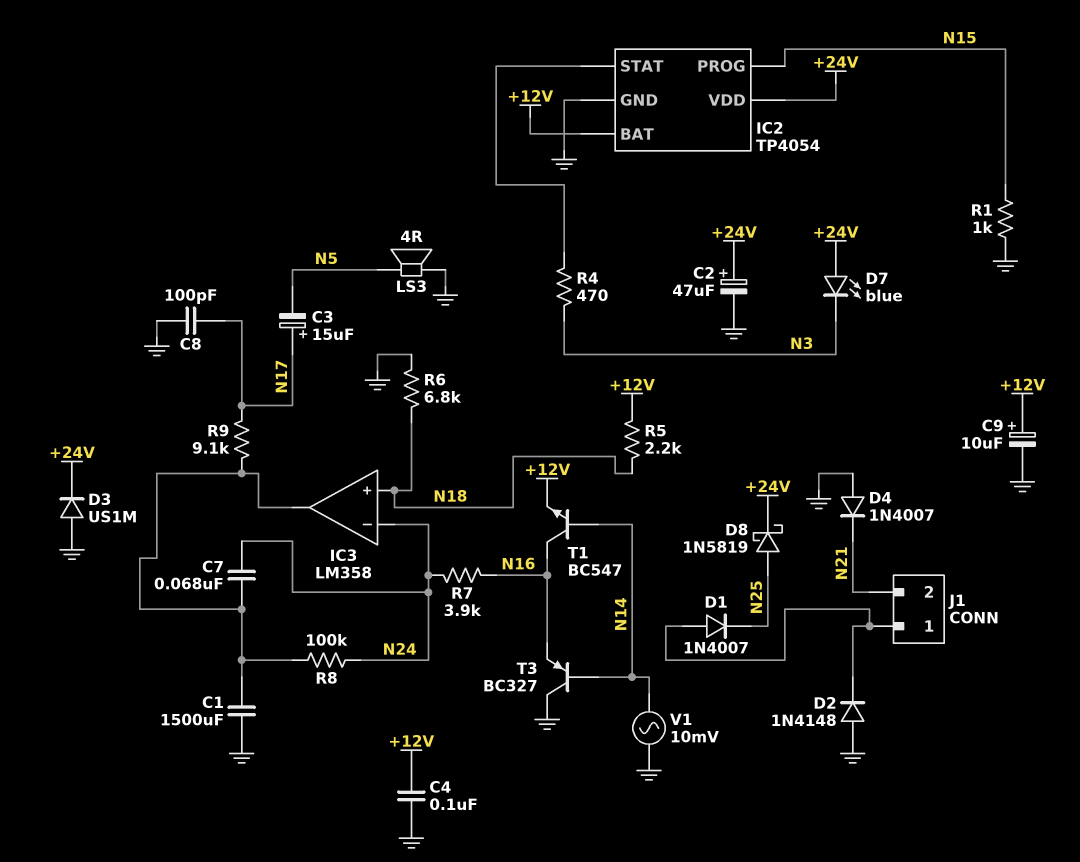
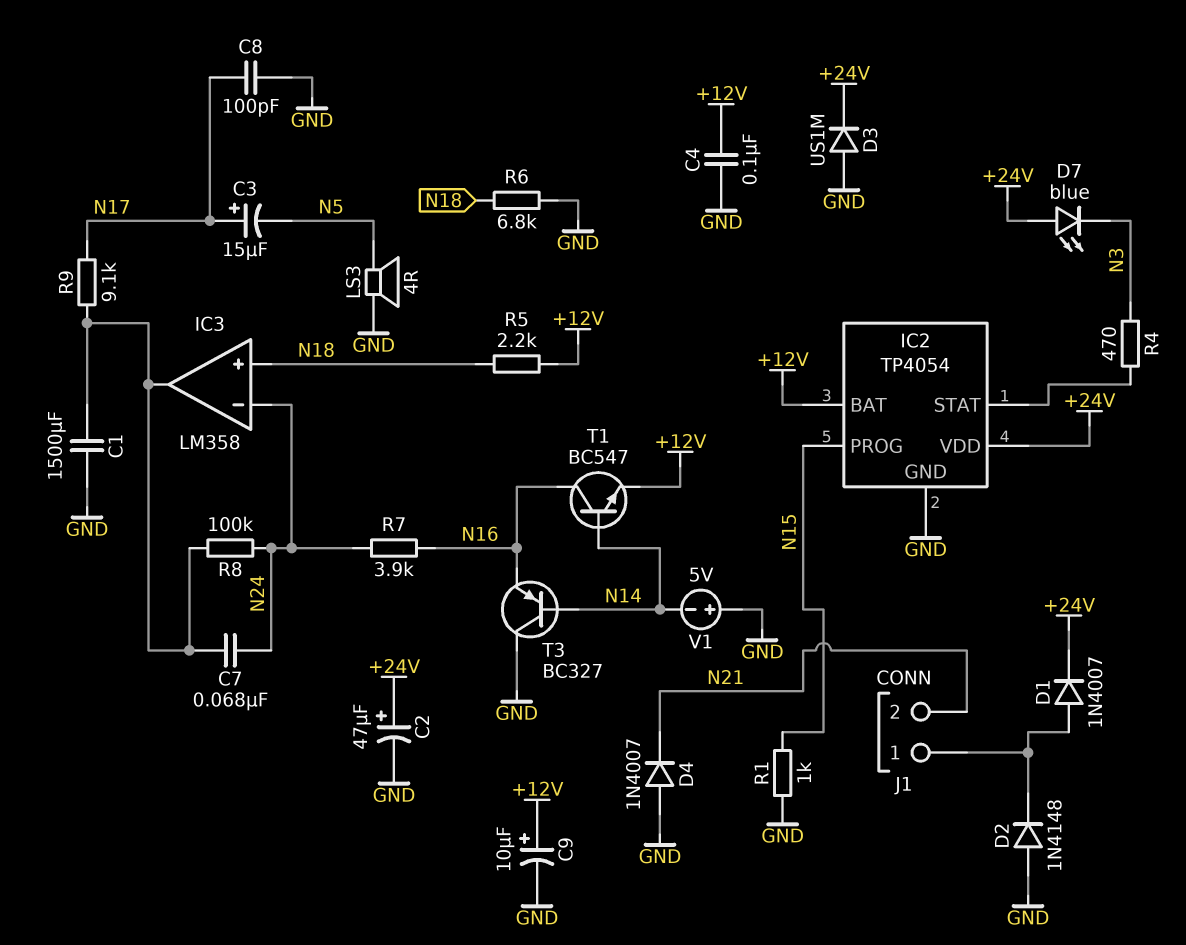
D1: diode 1N4007 (A J1/1, K N25) -> diode 1N4007 (A J1/1, K +24V)
D8: schottky 1N5819 (A N25, K +24V) -> none
V1: AC 10mV (GND, N14) -> 5V (plus GND, minus N14)

